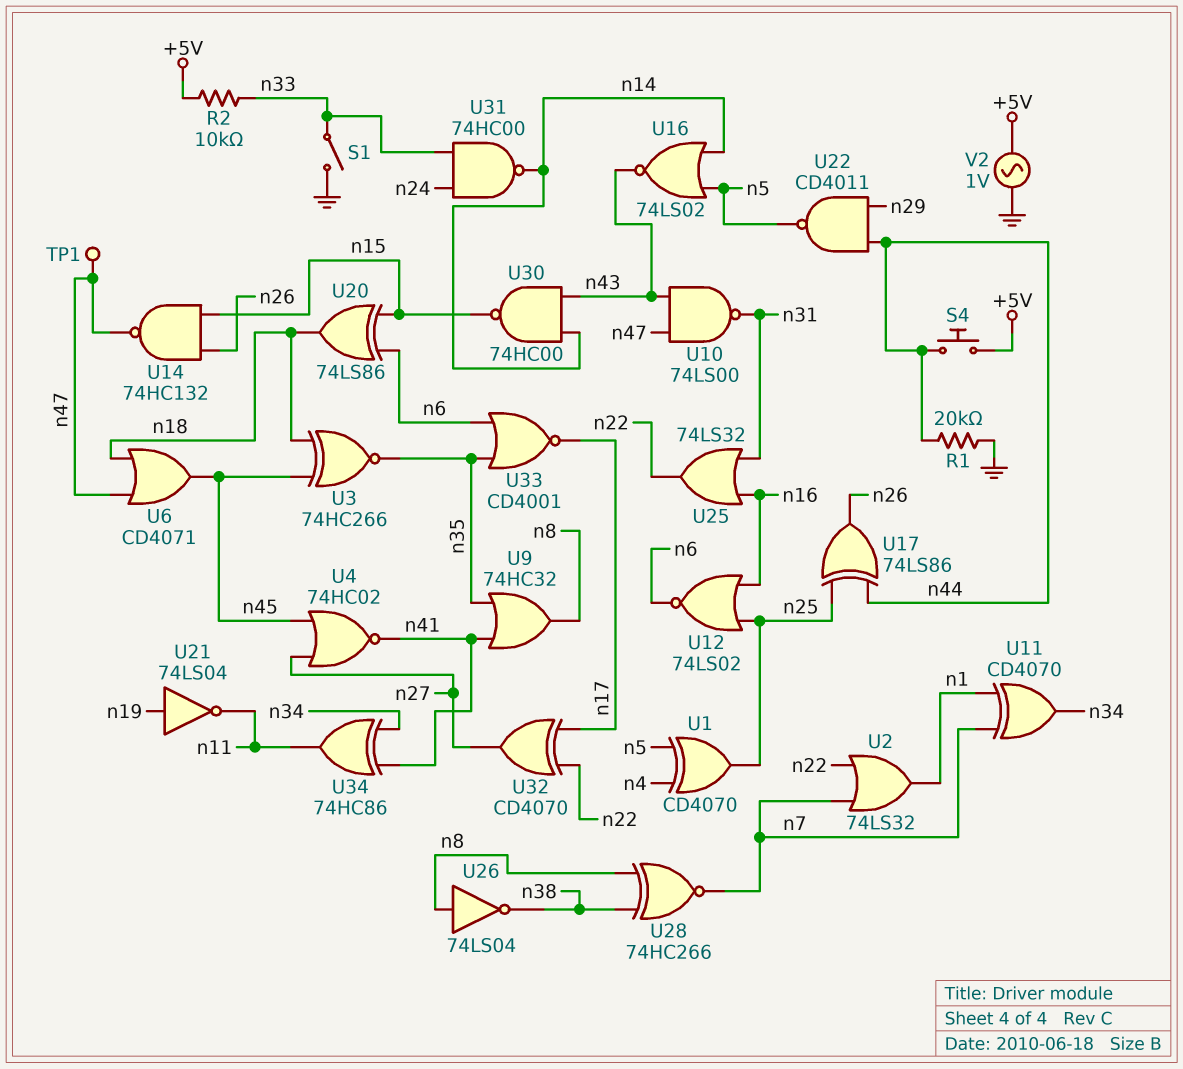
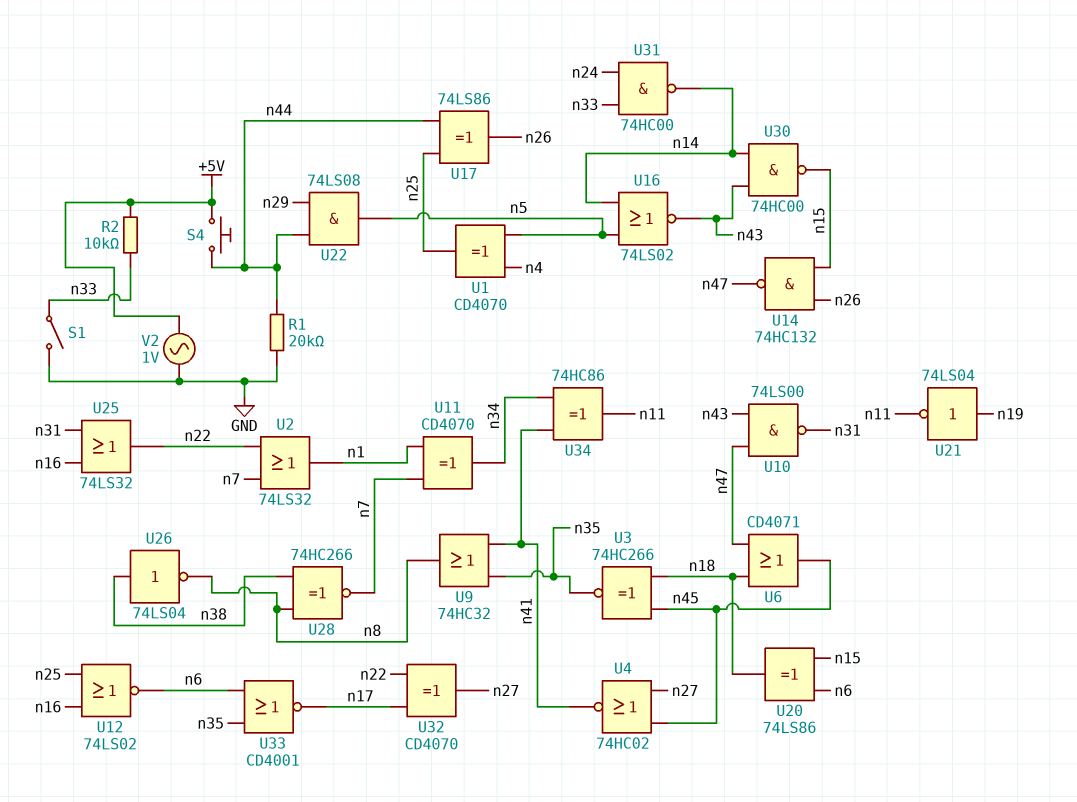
TP1: test point (n47) -> none
U22: NAND CD4011 (in n29, in n44, out n5) -> AND 74LS08 (in n29, in n44, out n5)
U26: NOT 74LS04 (in n8, out n38) -> NOT 74LS04 (in n38, out n8)

